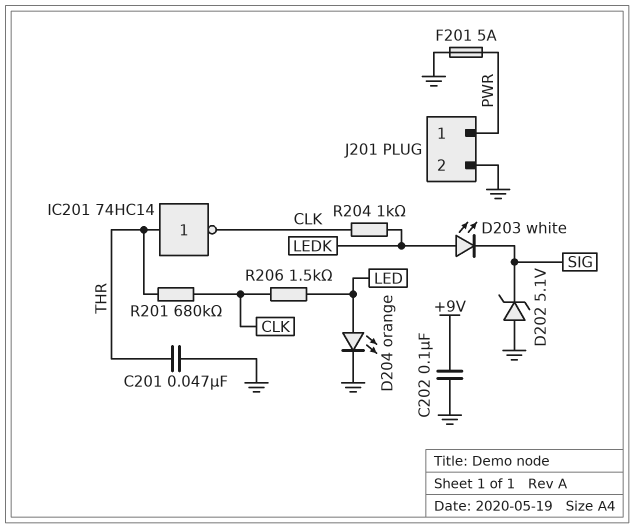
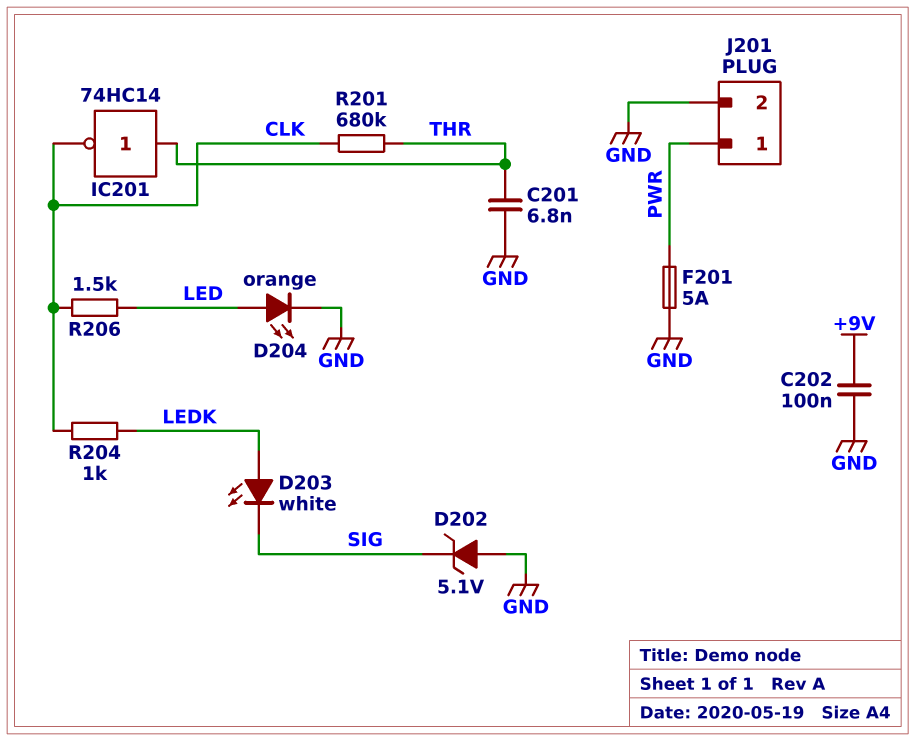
C201: 47nF (GND, THR) -> 6.8nF (GND, THR)

